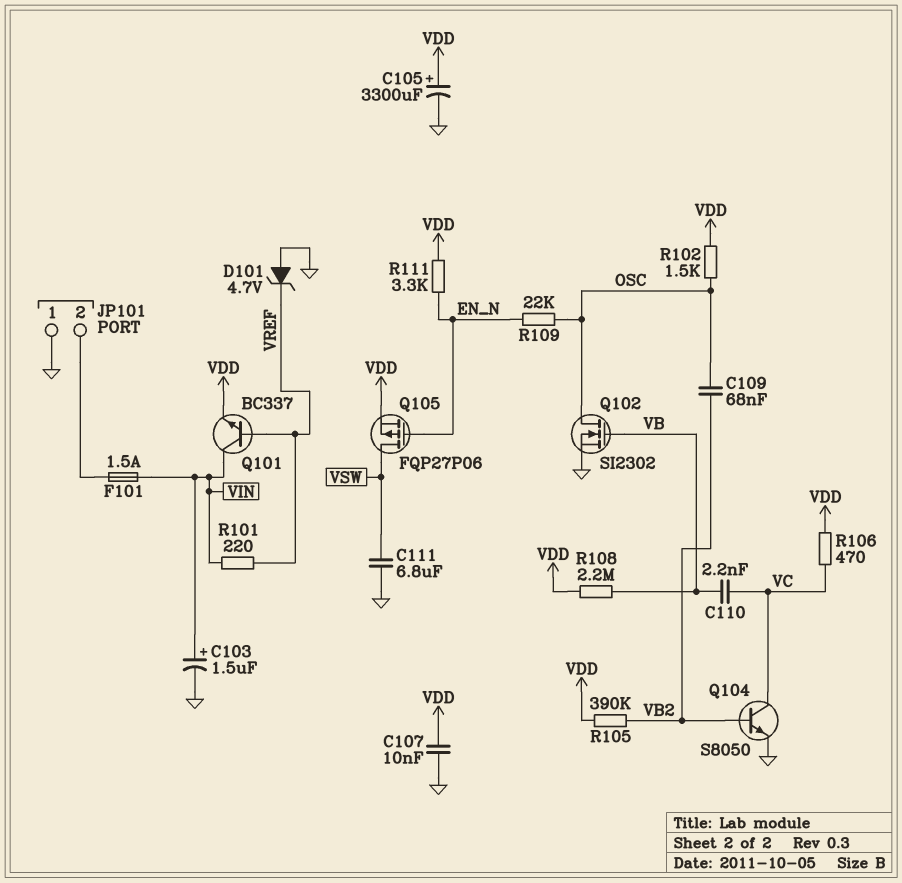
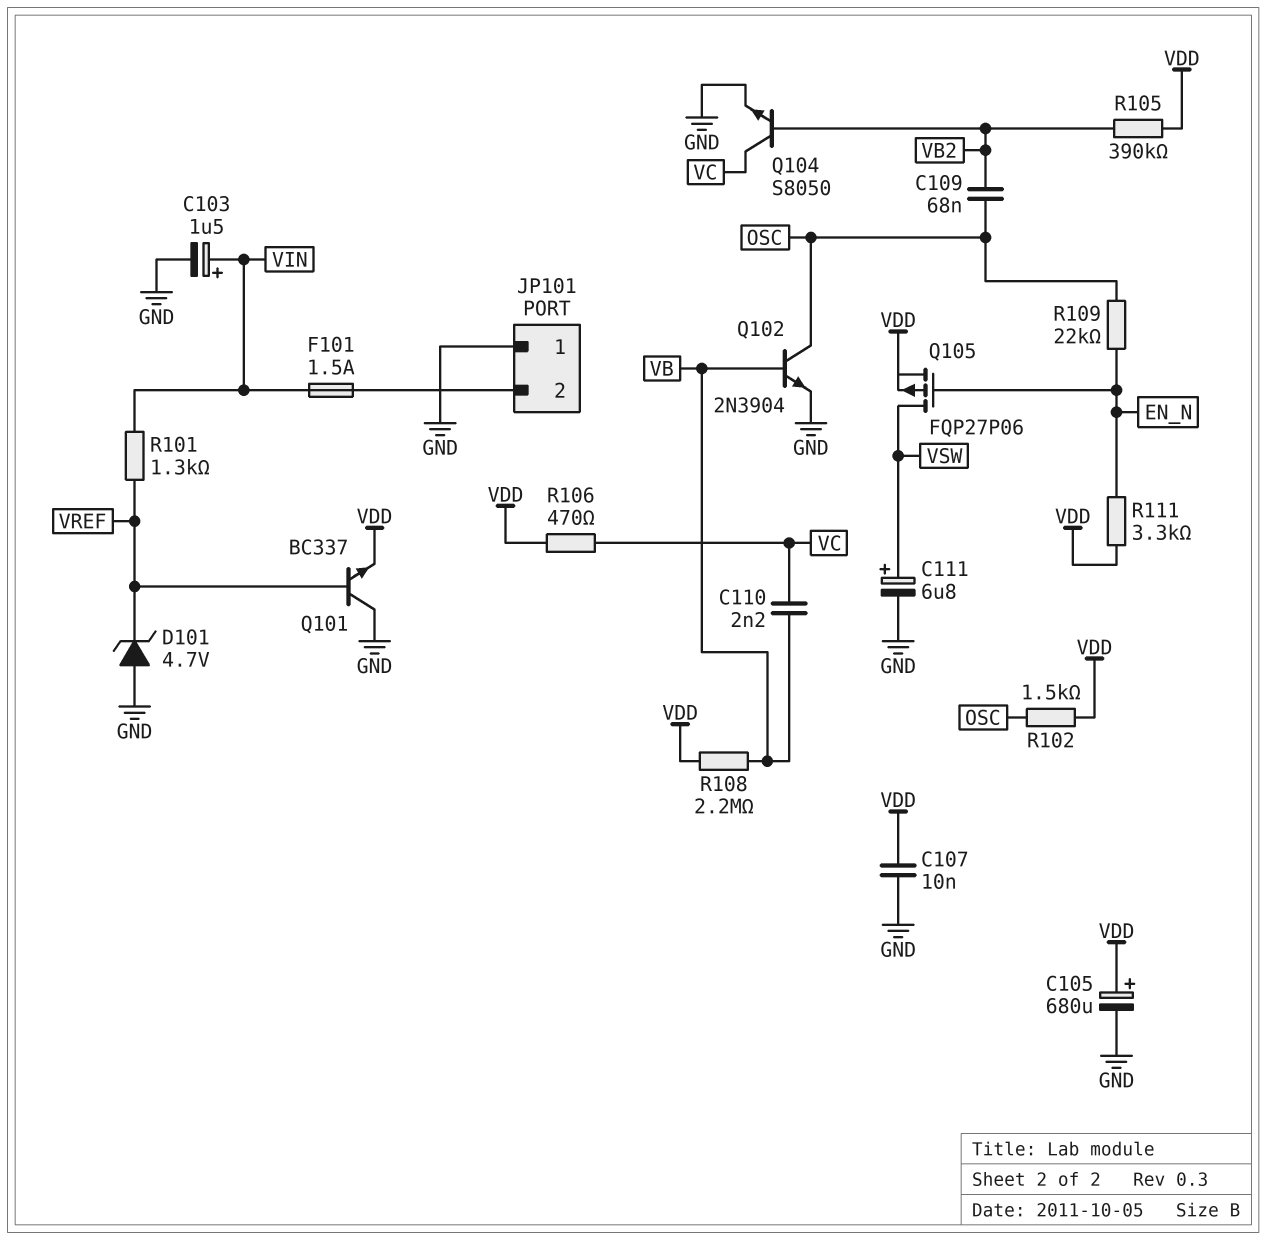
C105: 3300uF (plus VDD, minus GND) -> 680uF (plus VDD, minus GND)
C111: 6.8uF (GND, VSW) -> 6.8uF (plus VSW, minus GND)
Q101: NPN BC337 (B VREF, C VIN, E VDD) -> NPN BC337 (B VREF, C GND, E VDD)
Q102: NMOS SI2302 (G VB, D OSC, S GND) -> NPN 2N3904 (B VB, C OSC, E GND)
R101: 220 (VIN, VREF) -> 1.3k (VIN, VREF)

